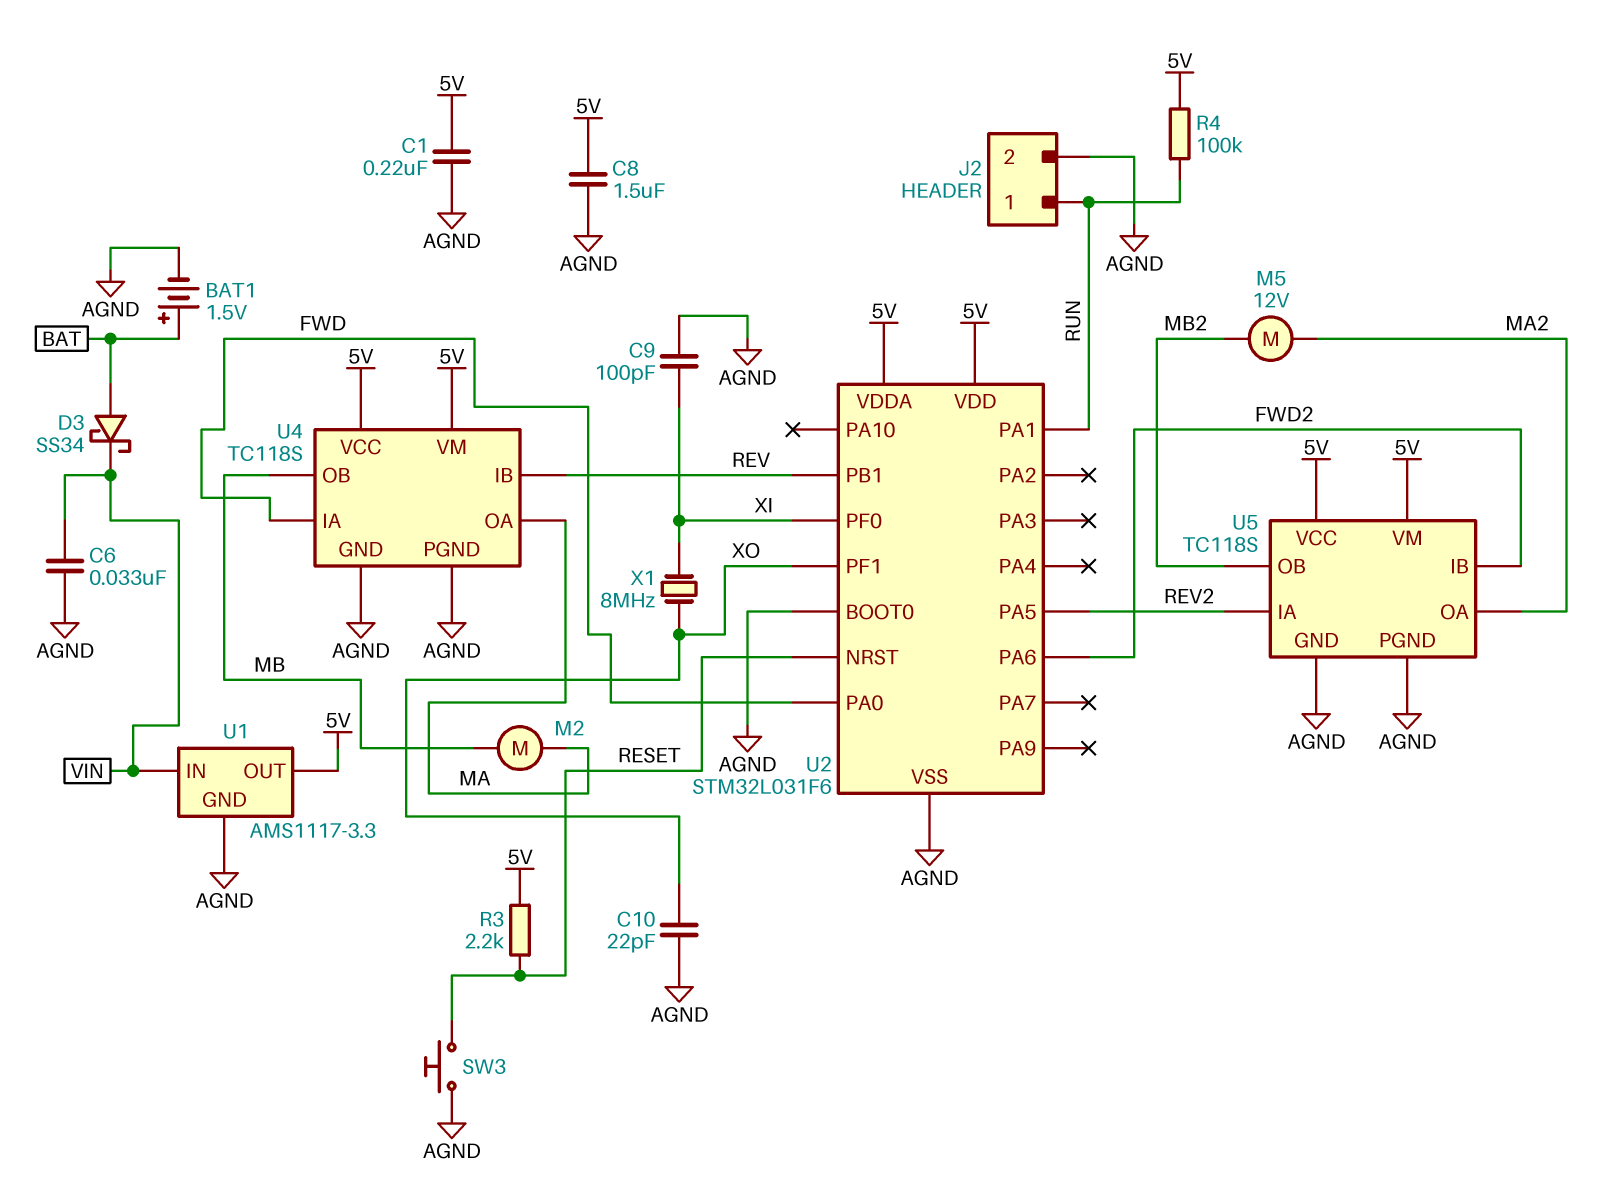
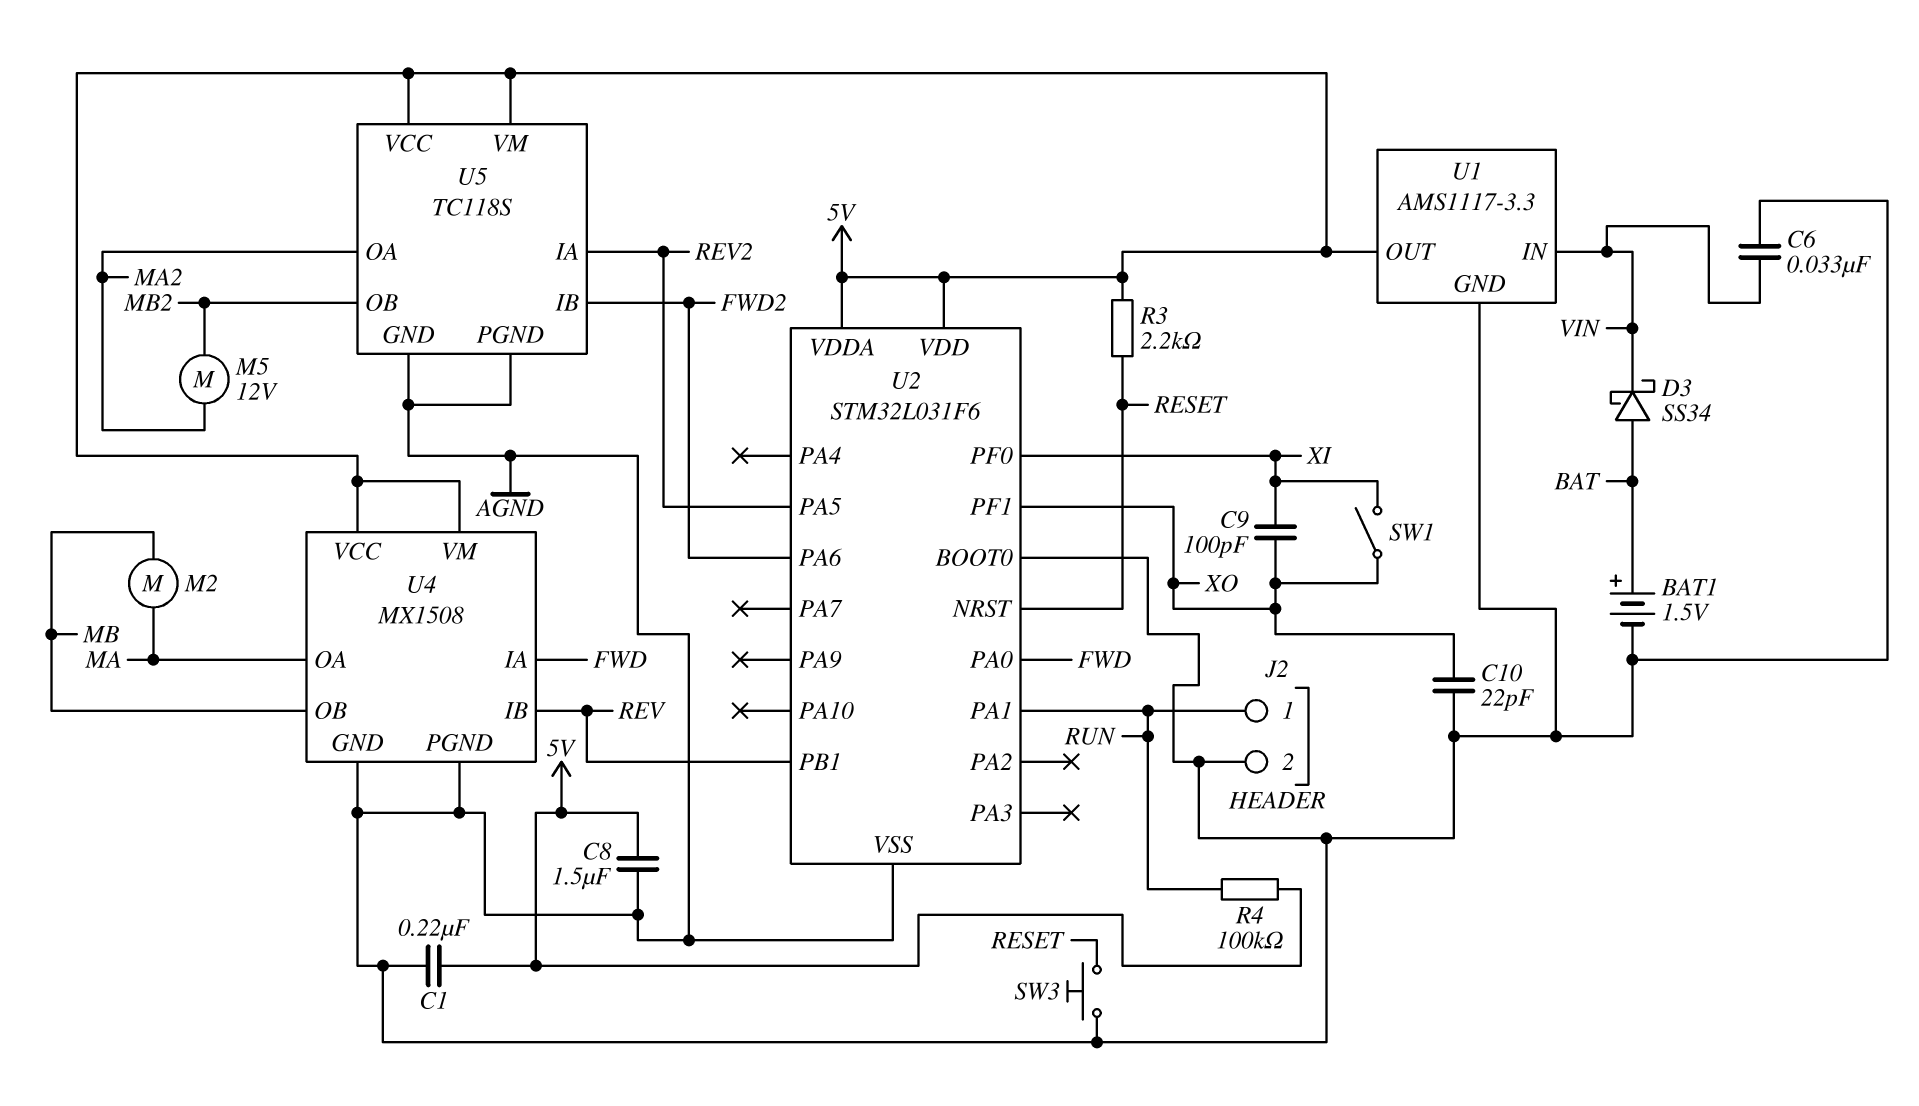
C9: 100pF (AGND, XI) -> 100pF (XI, XO)
SW1: none -> switch (XI, XO)
U4: TC118S -> MX1508
X1: 8MHz (XI, XO) -> none

